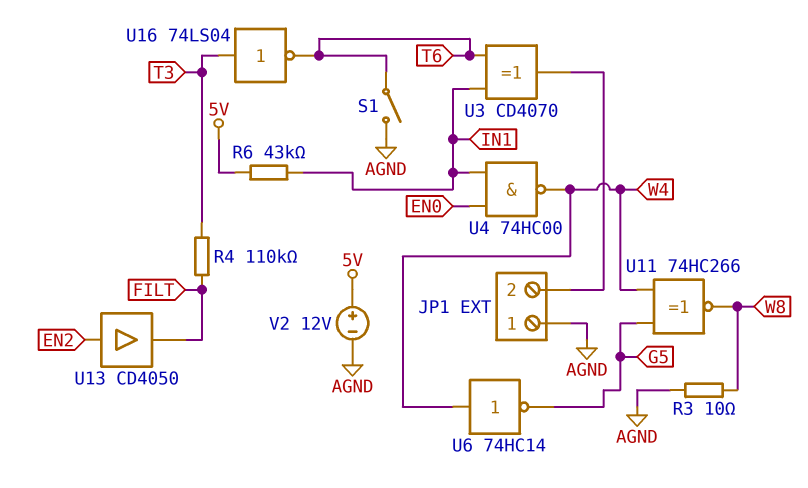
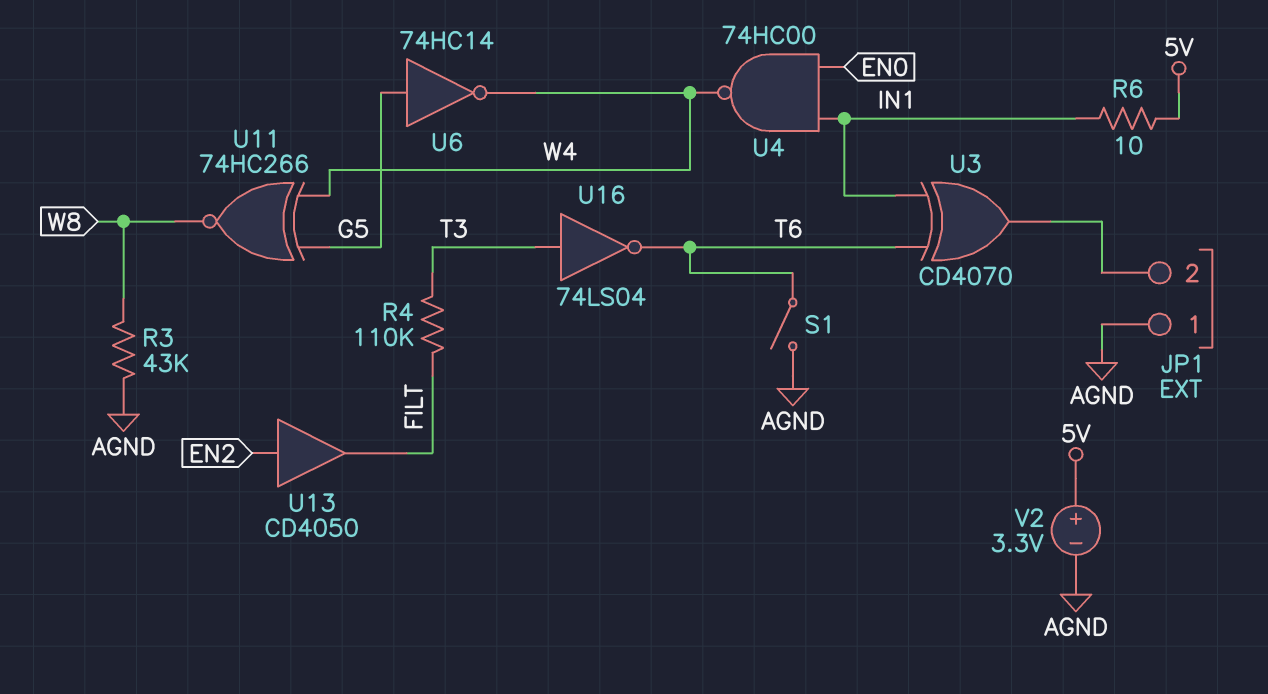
R3: 10 (AGND, W8) -> 43k (AGND, W8)
R6: 43k (5V, IN1) -> 10 (5V, IN1)
U6: NOT 74HC14 (in W4, out G5) -> NOT 74HC14 (in G5, out W4)
V2: 12V (plus 5V, minus AGND) -> 3.3V (plus 5V, minus AGND)

